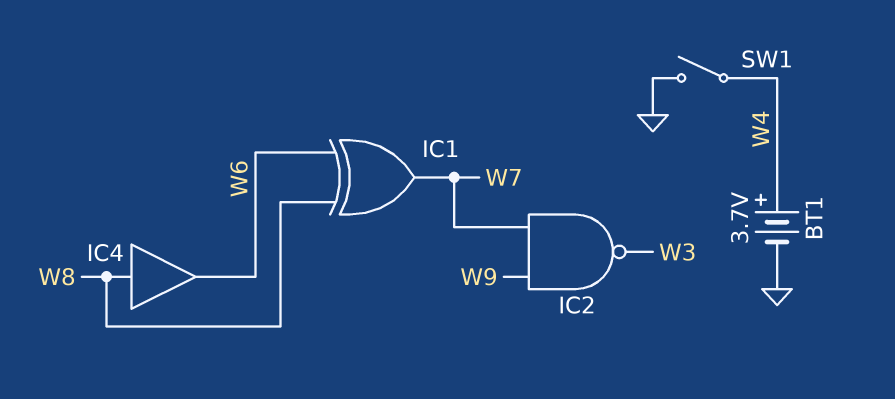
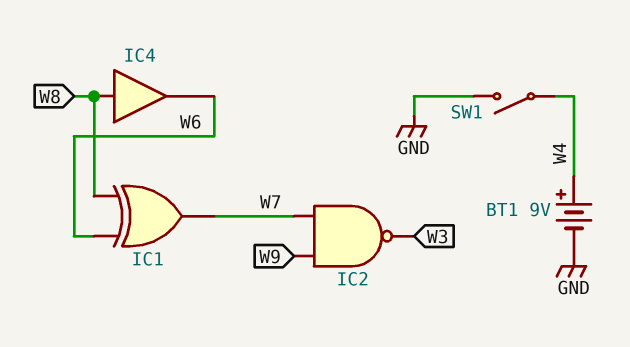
BT1: 3.7V (plus W4, minus GND) -> 9V (plus W4, minus GND)

